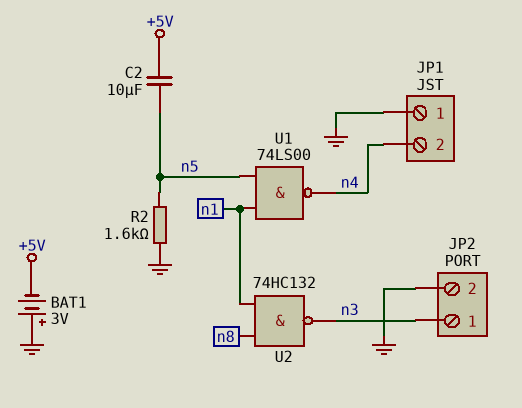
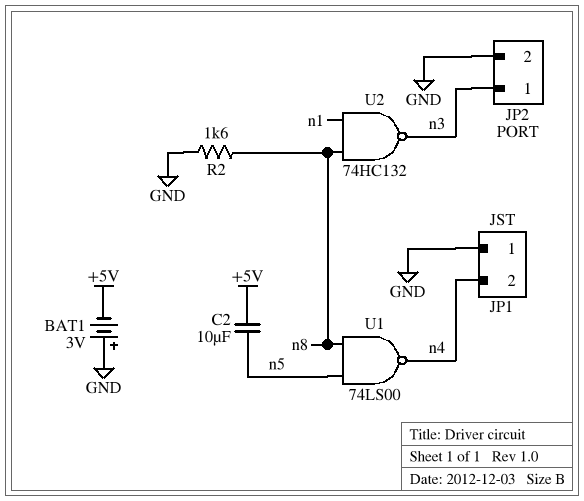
R2: 1.6k (GND, n5) -> 1.6k (GND, n8)
U1: NAND 74LS00 (in n1, in n5, out n4) -> NAND 74LS00 (in n5, in n8, out n4)

